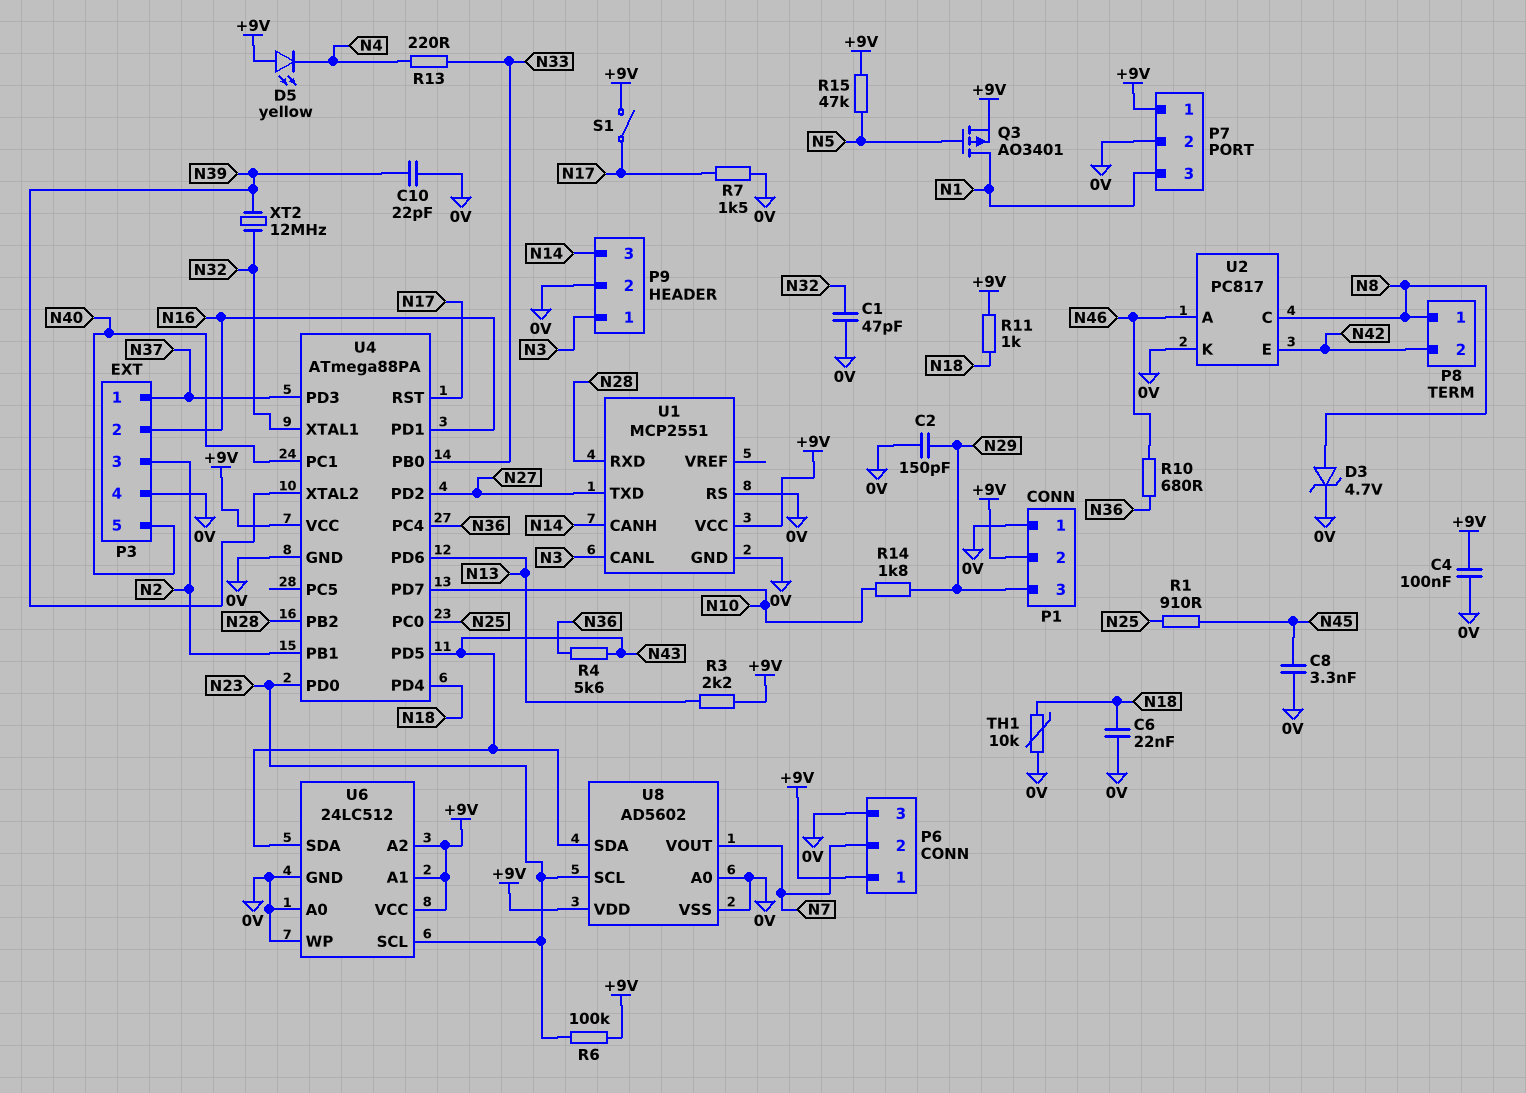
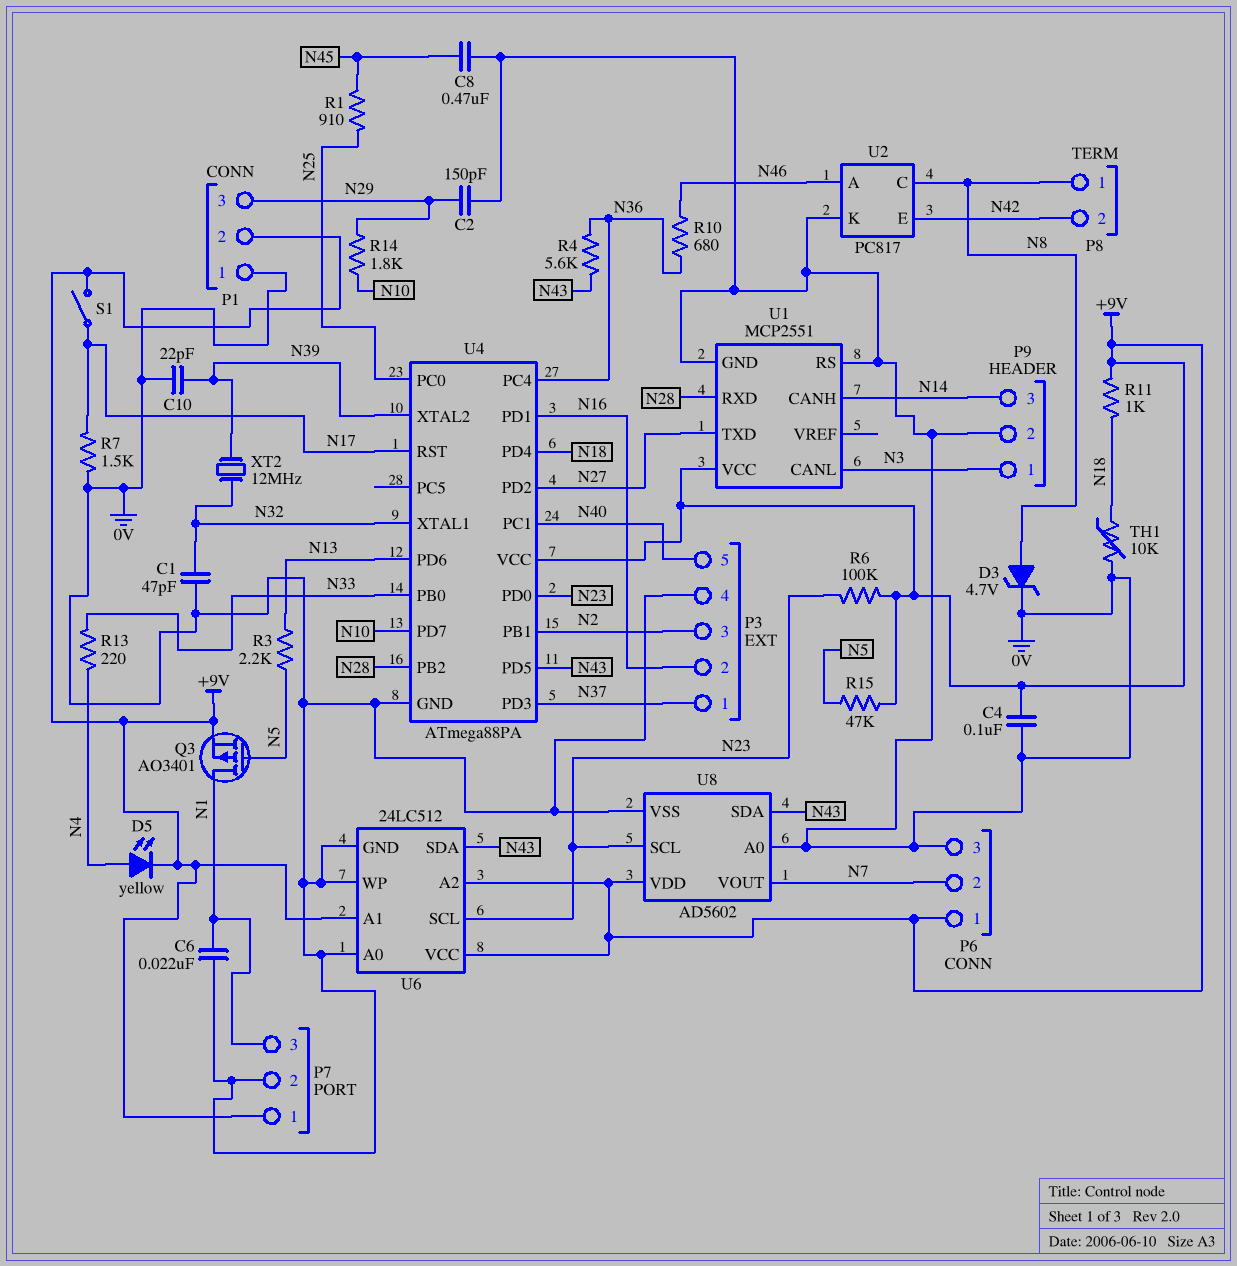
C6: 22nF (0V, N18) -> 22nF (0V, N1)
C8: 3.3nF (0V, N45) -> 470nF (0V, N45)
D5: LED yellow (A +9V, K N4) -> LED yellow (A N4, K +9V)
R3: 2.2k (+9V, N13) -> 2.2k (N5, N13)

